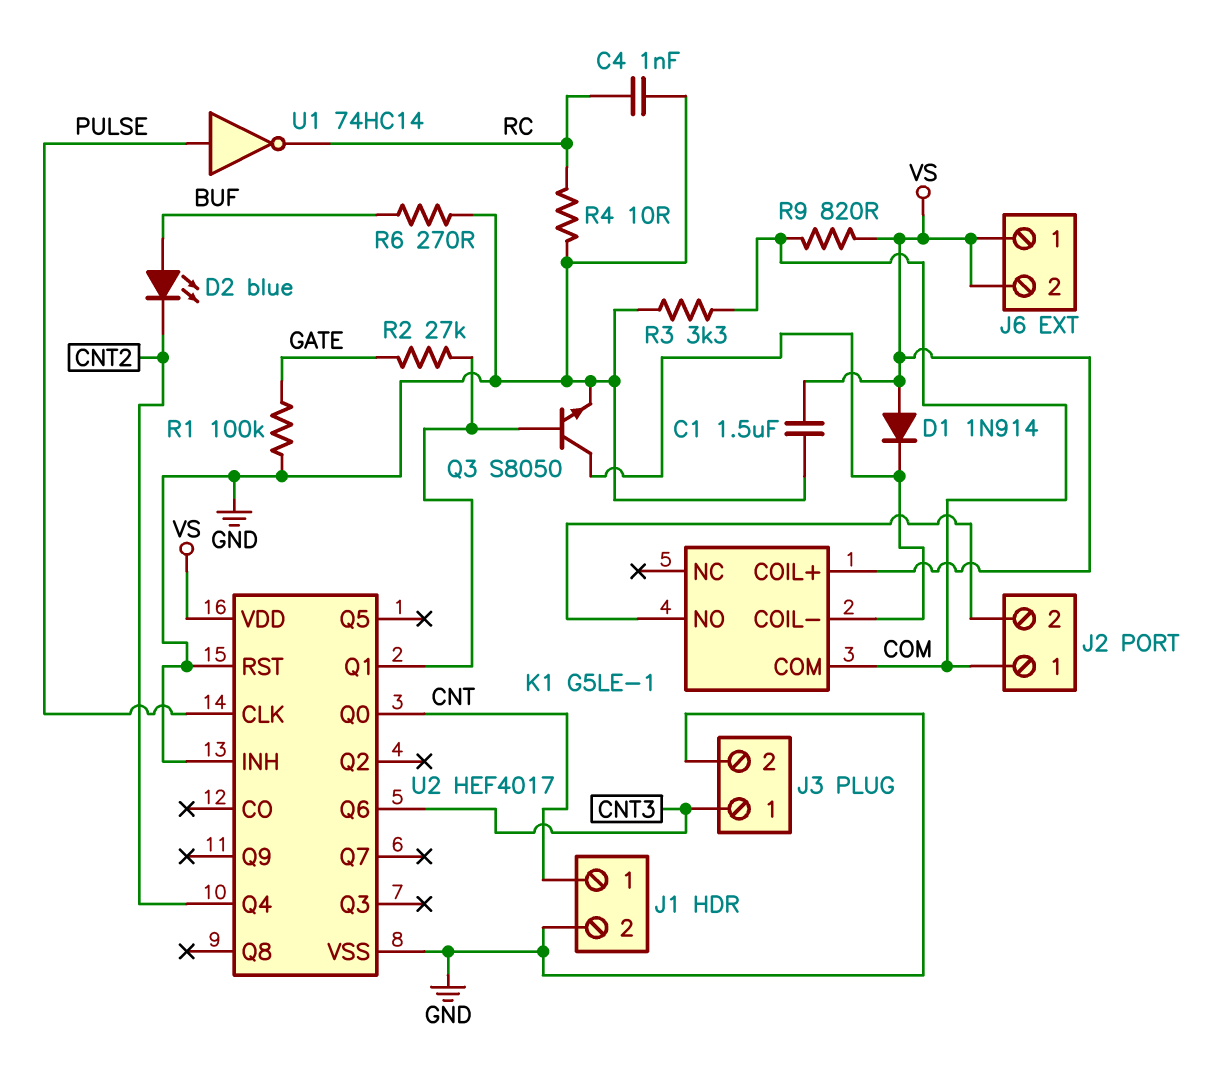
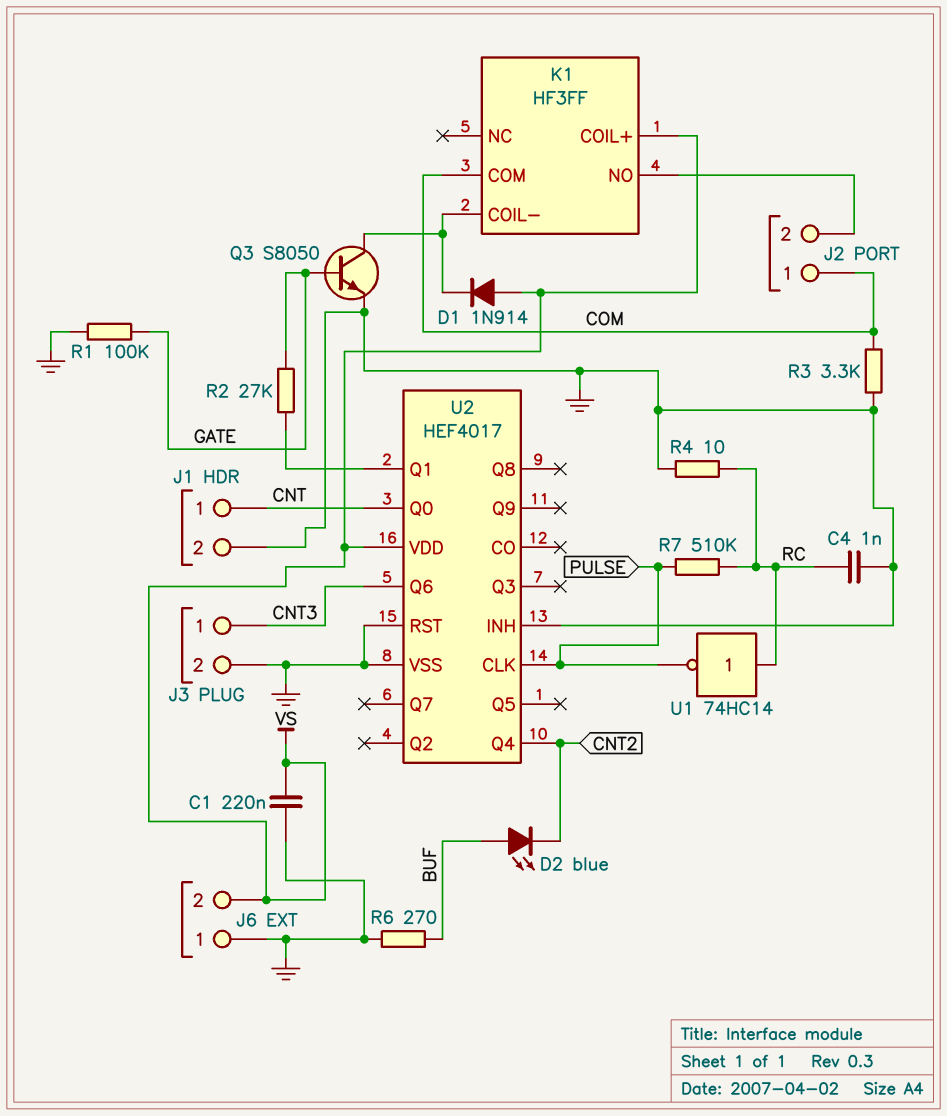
C1: 1.5uF (GND, VS) -> 220nF (GND, VS)
J6 pin 1: VS -> GND
K1: G5LE-1 -> HF3FF
Q3: NPN S8050 (B U2/Q1, C K1/COIL-, E GND) -> NPN S8050 (B GATE, C K1/COIL-, E GND)
R7: none -> 510k (PULSE, RC)
R9: 820 (COM, VS) -> none
U1: NOT 74HC14 (in PULSE, out RC) -> NOT 74HC14 (in RC, out PULSE)

